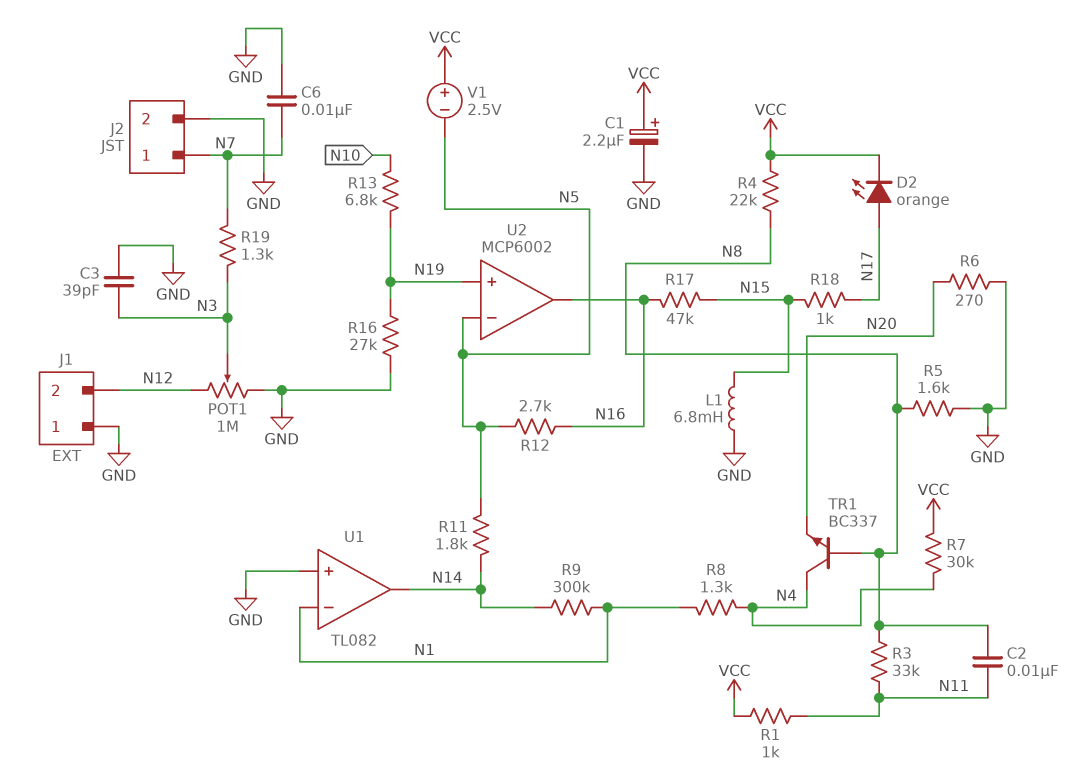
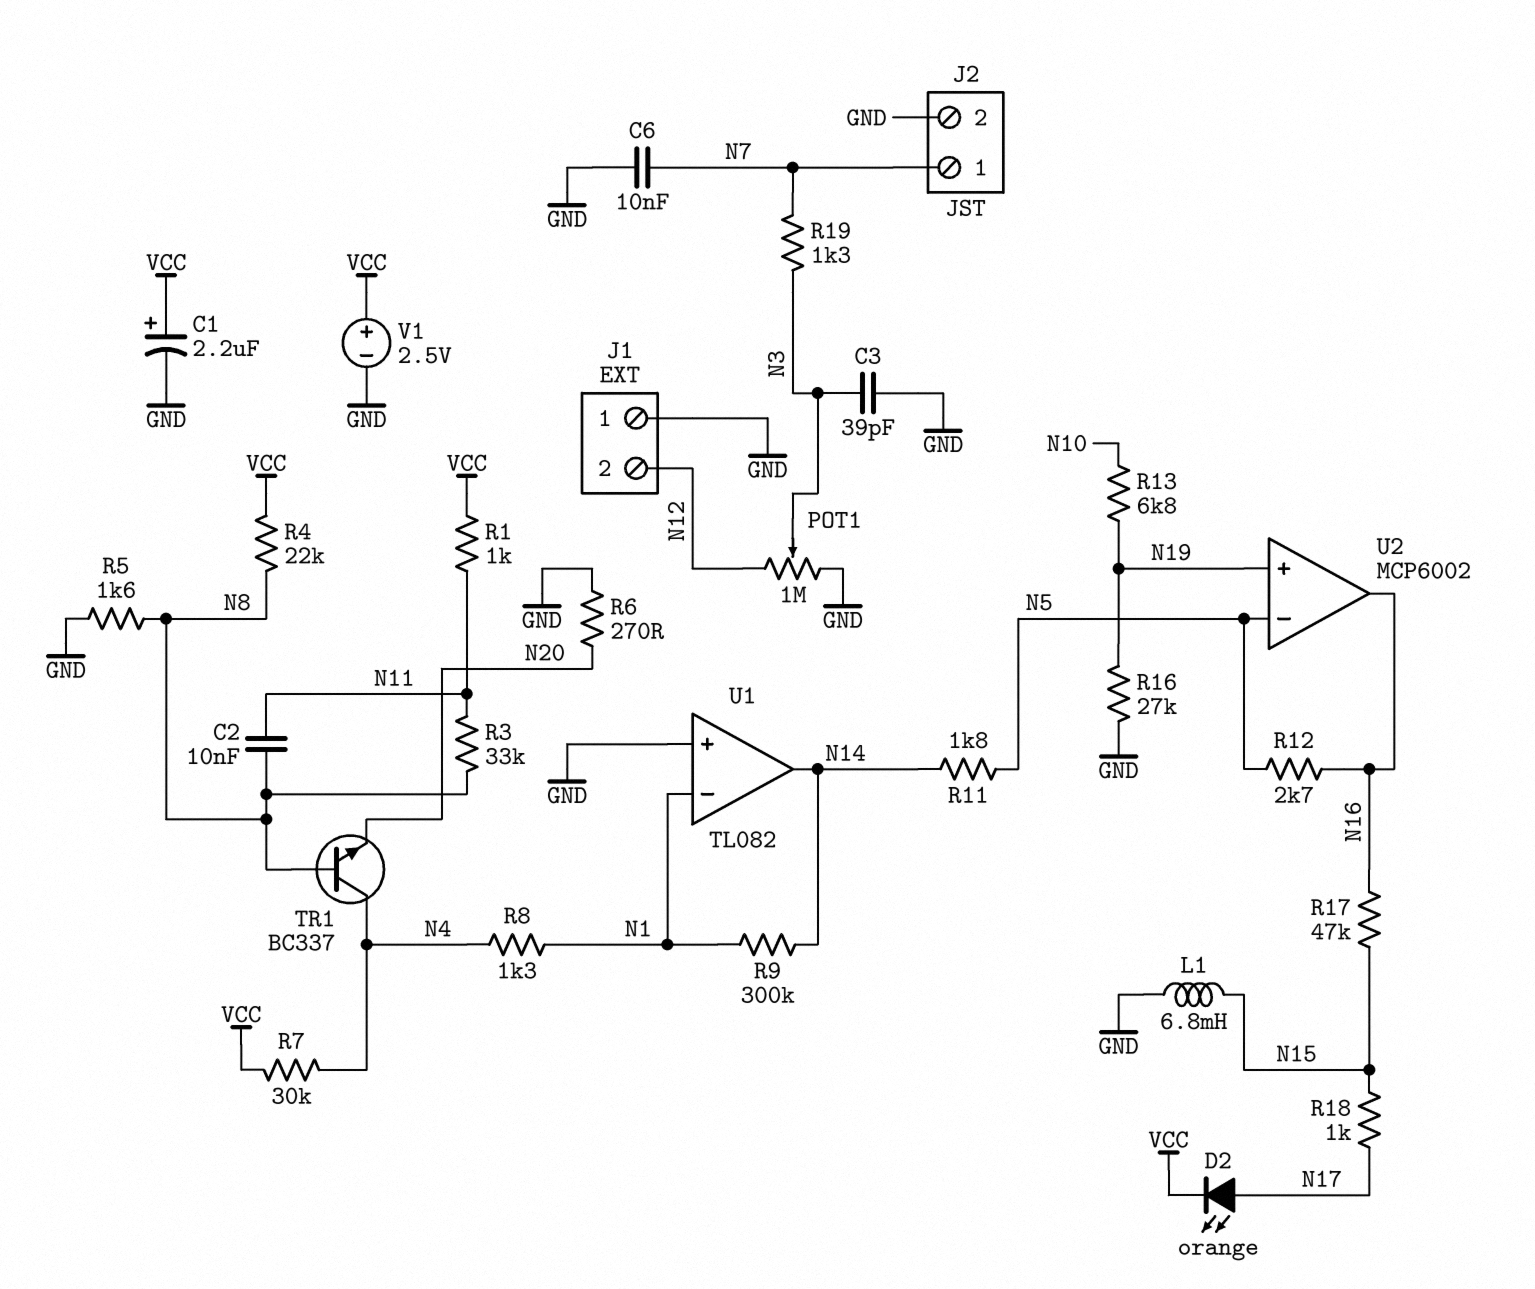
V1: 2.5V (plus VCC, minus N5) -> 2.5V (plus VCC, minus GND)

